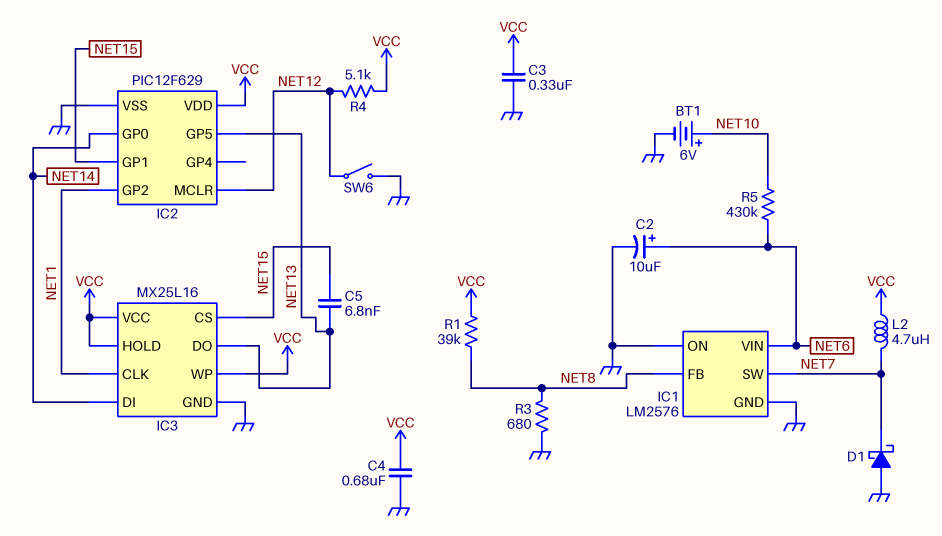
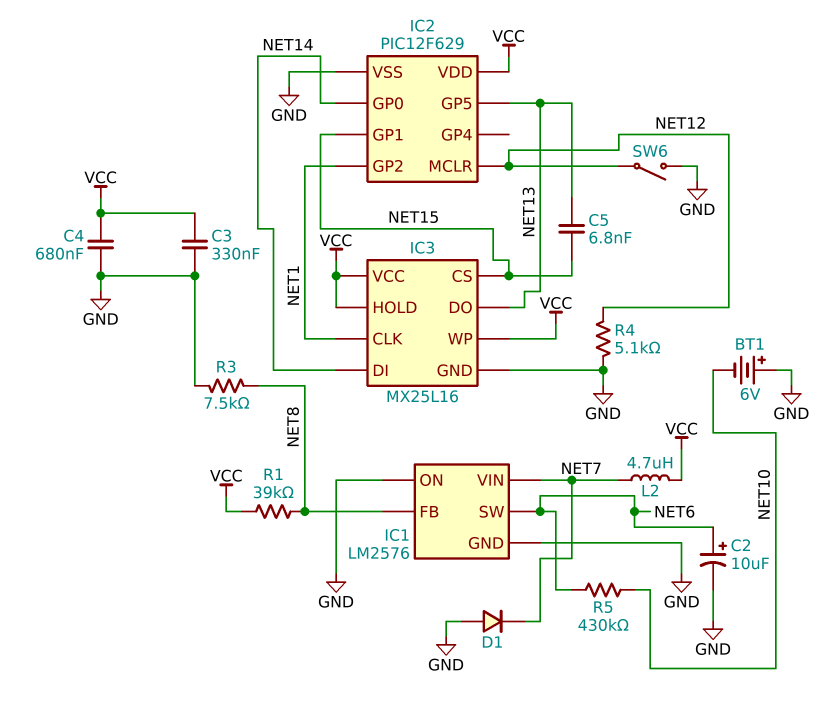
BT1: 6V (plus NET10, minus GND) -> 6V (plus GND, minus NET10)
D1: schottky (A GND, K NET7) -> diode (A GND, K NET7)
IC1 pin SW: NET7 -> NET6
IC1 pin VIN: NET6 -> NET7
R3: 680 (GND, NET8) -> 7.5k (GND, NET8)
R4: 5.1k (NET12, VCC) -> 5.1k (GND, NET12)

